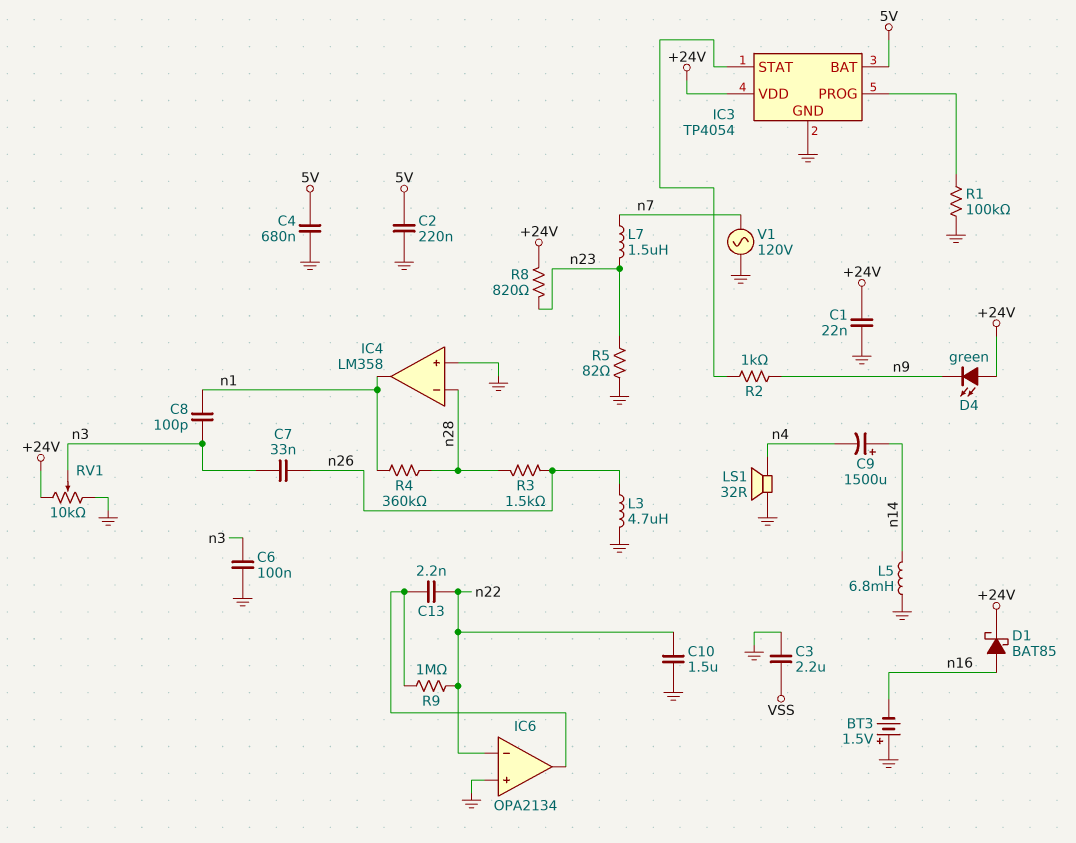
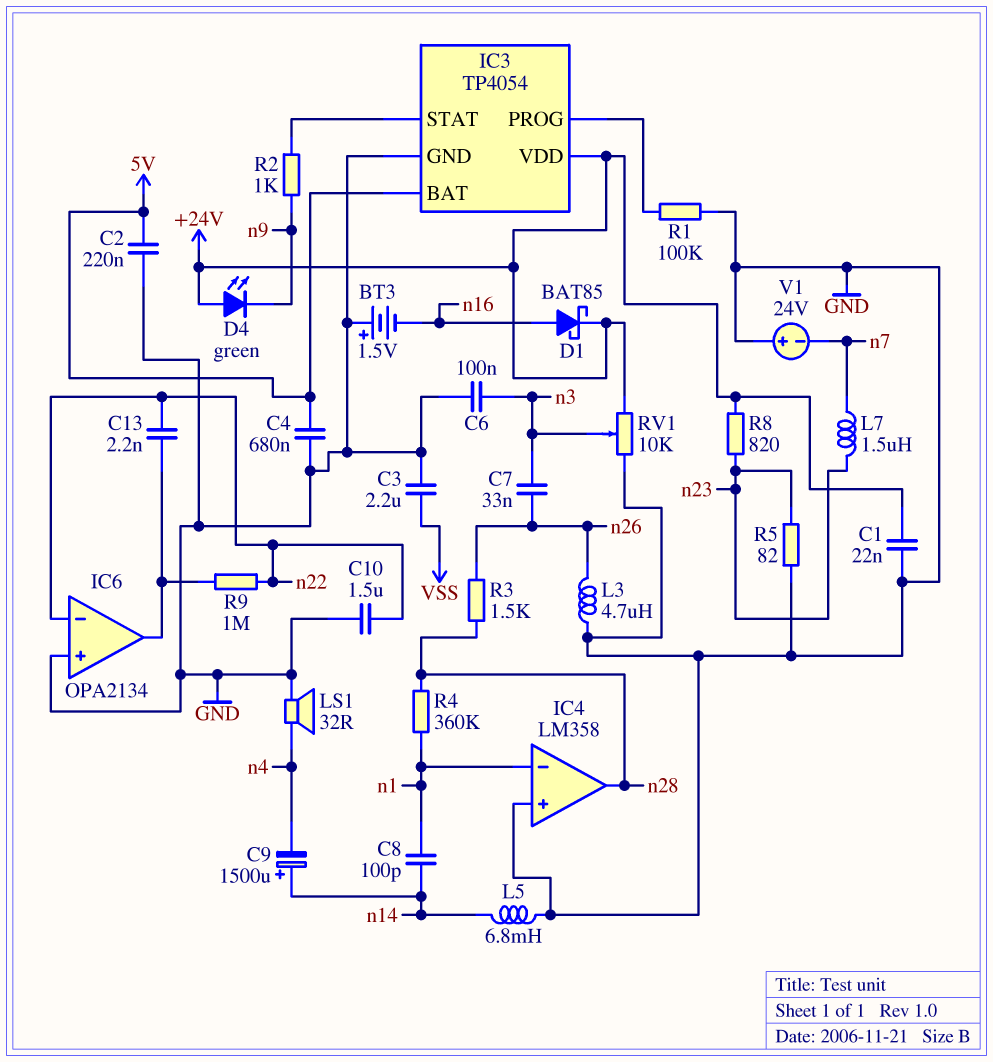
C8: 100pF (n1, n3) -> 100pF (n1, n14)
IC4 pin in-: n28 -> n1
IC4 pin out: n1 -> n28
V1: AC 120V (GND, n7) -> 24V (plus GND, minus n7)

